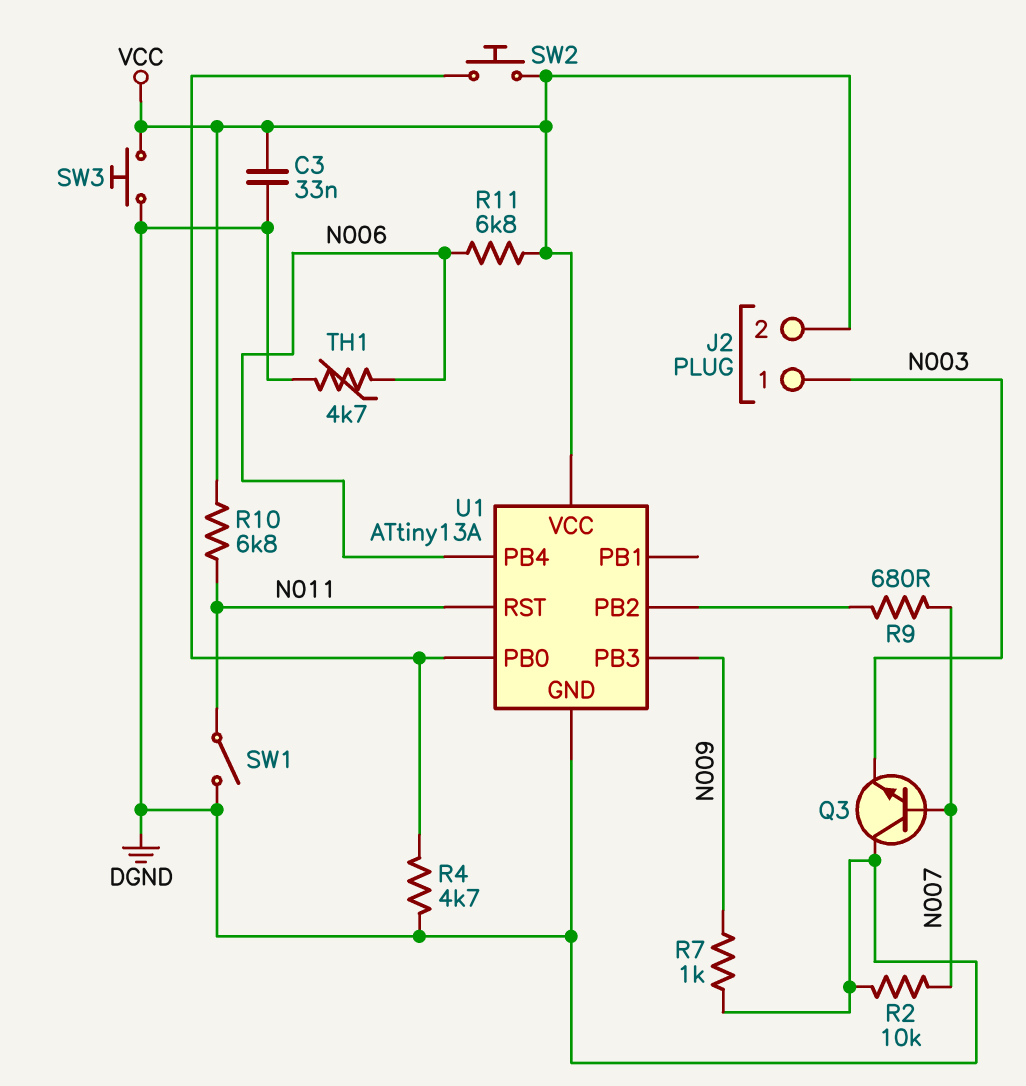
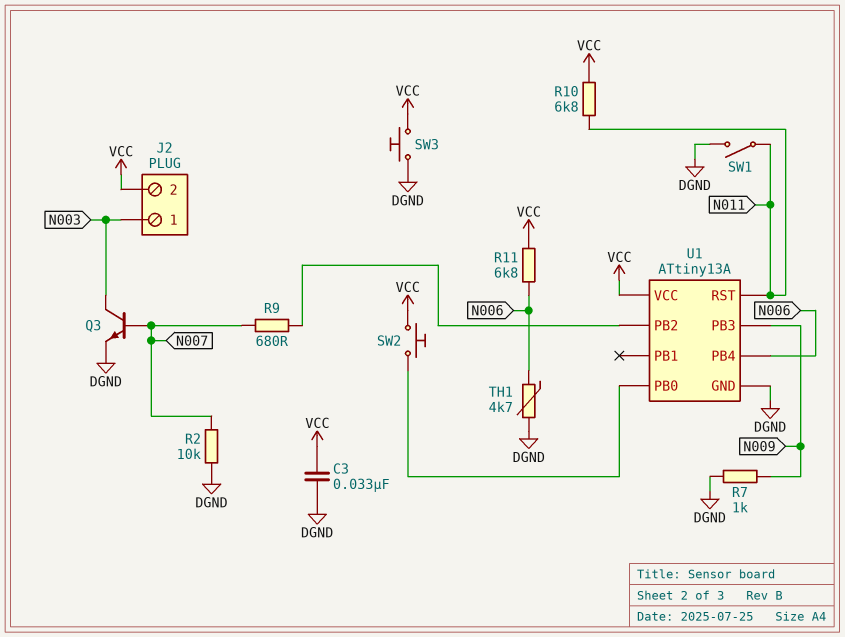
Q3: NPN (B N007, C DGND, E N003) -> NPN (B N007, C N003, E DGND)
R4: 4.7k (DGND, U1/PB0) -> none

